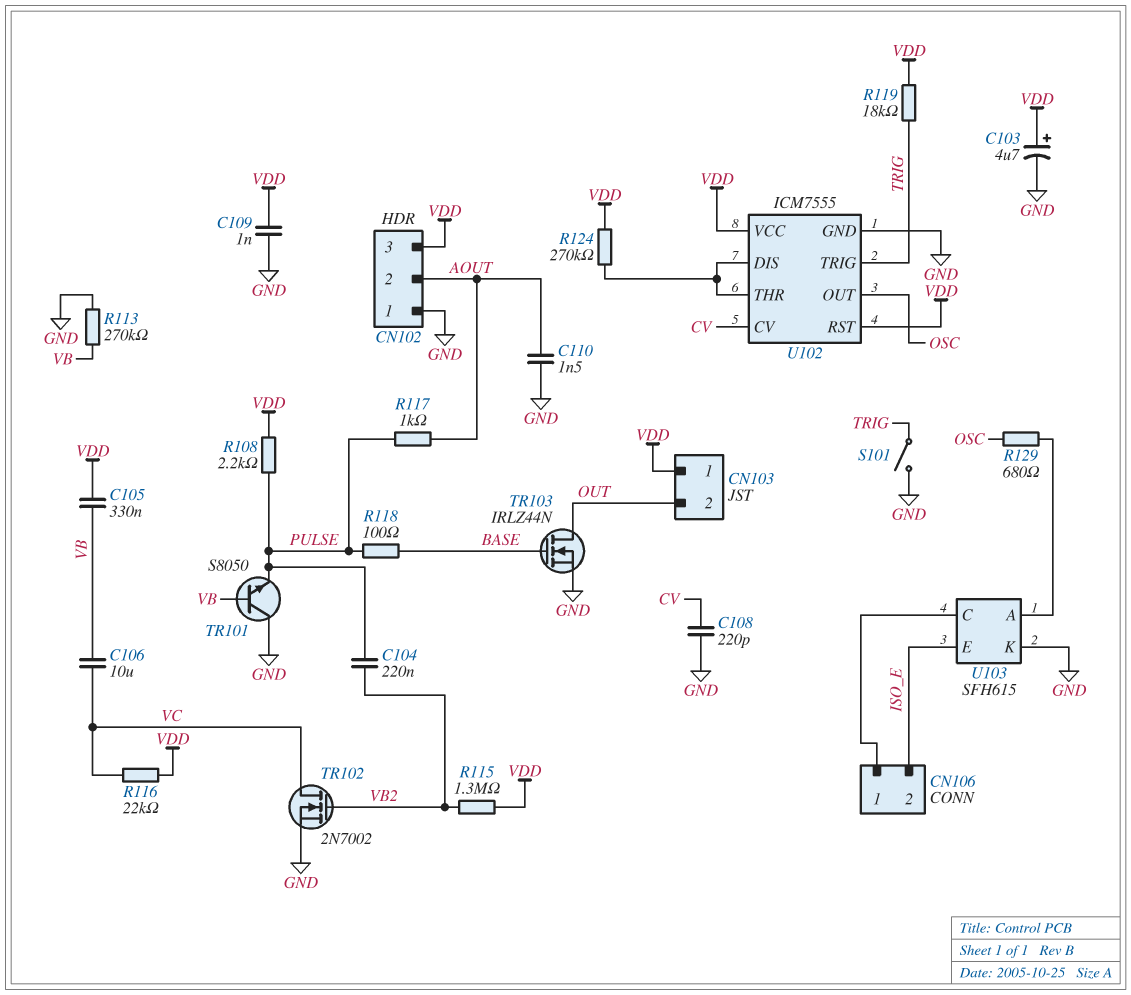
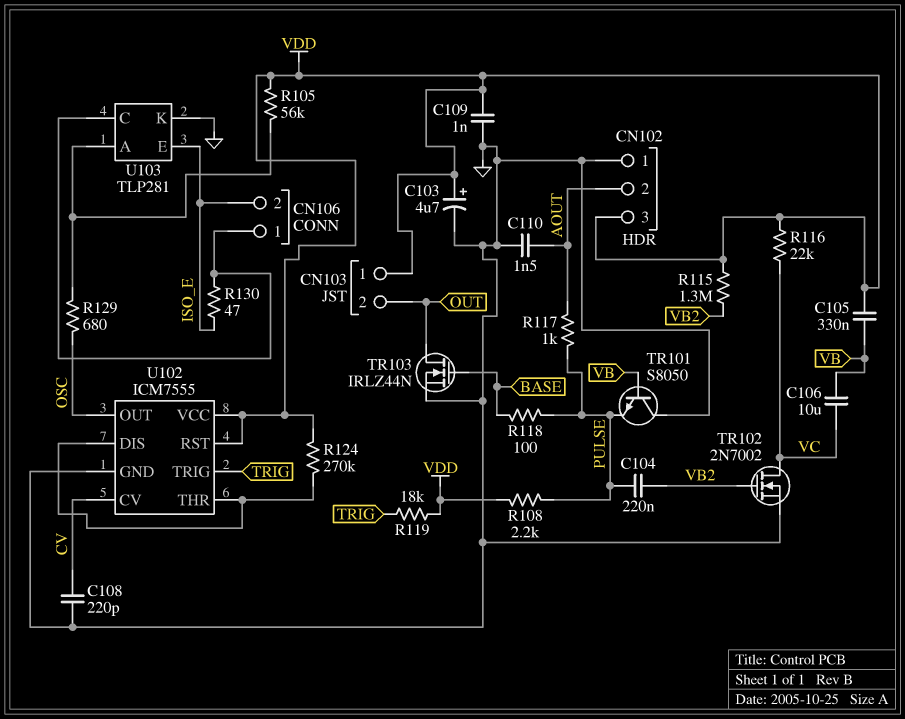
R105: none -> 56k (U103/A, VDD)
R113: 270k (GND, VB) -> none
R130: none -> 47 (CN106/1, ISO_E)
S101: switch (GND, TRIG) -> none
U103: SFH615 -> TLP281

